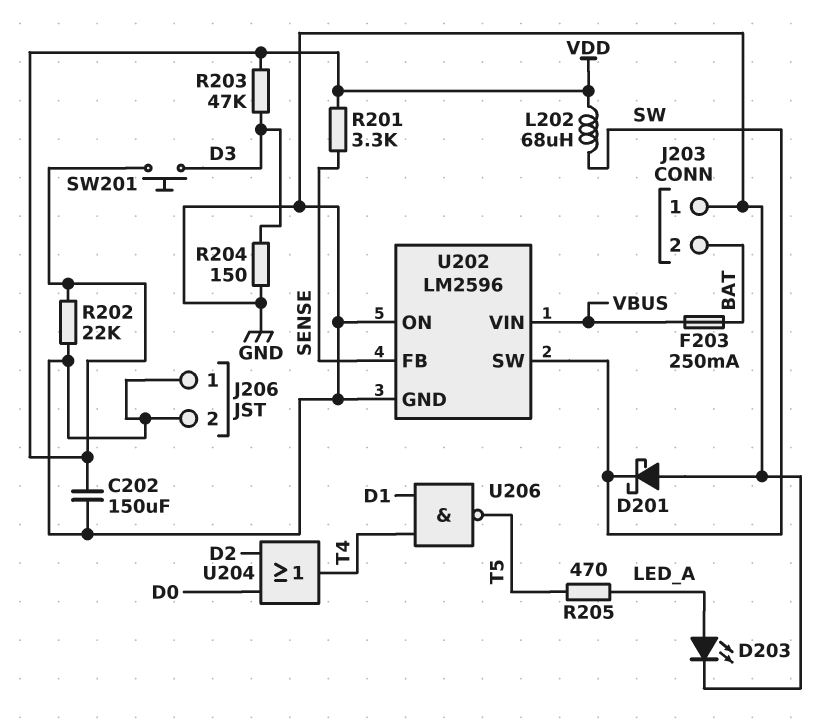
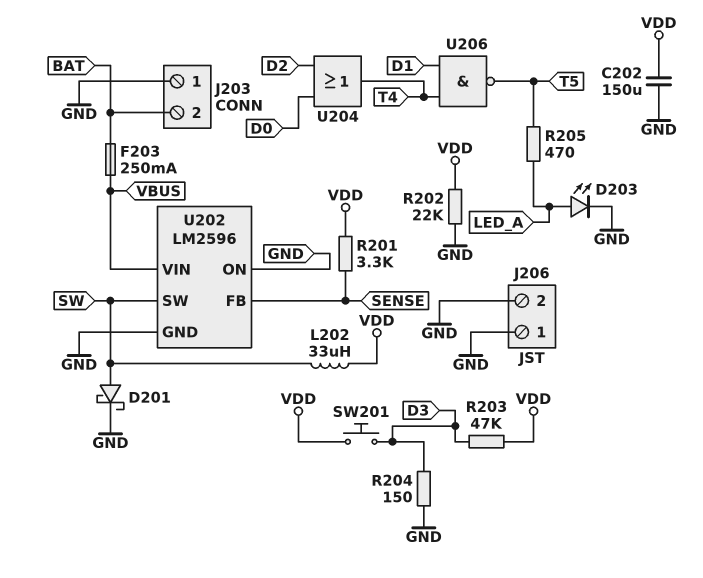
D201: schottky (A GND, K SW) -> schottky (A SW, K GND)
L202: 68uH (SW, VDD) -> 33uH (SW, VDD)

